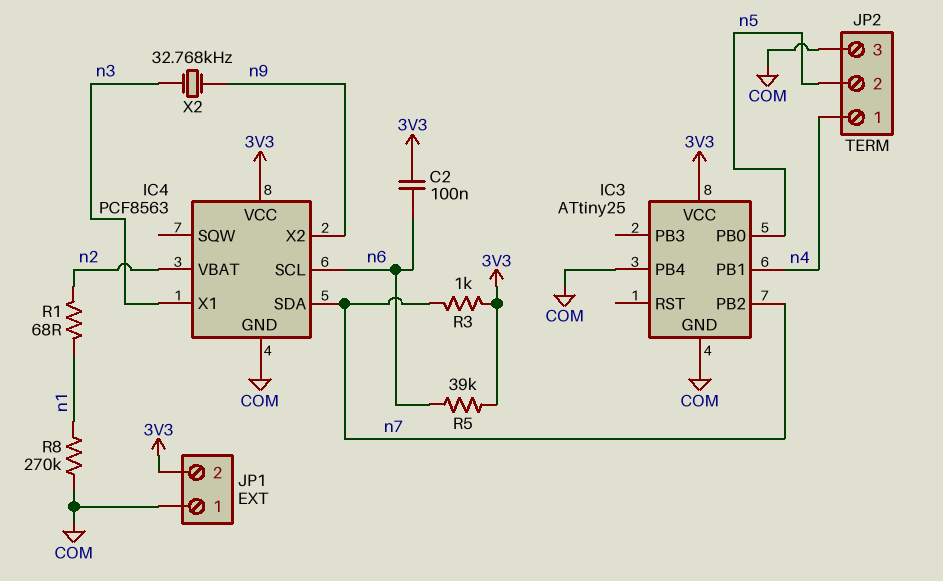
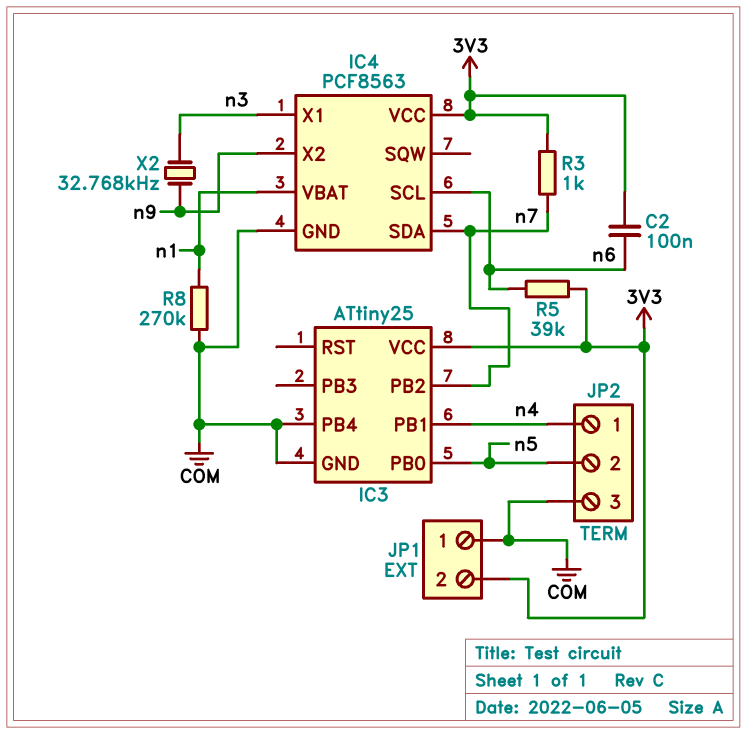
IC4 pin VBAT: n2 -> n1
R1: 68 (n1, n2) -> none

